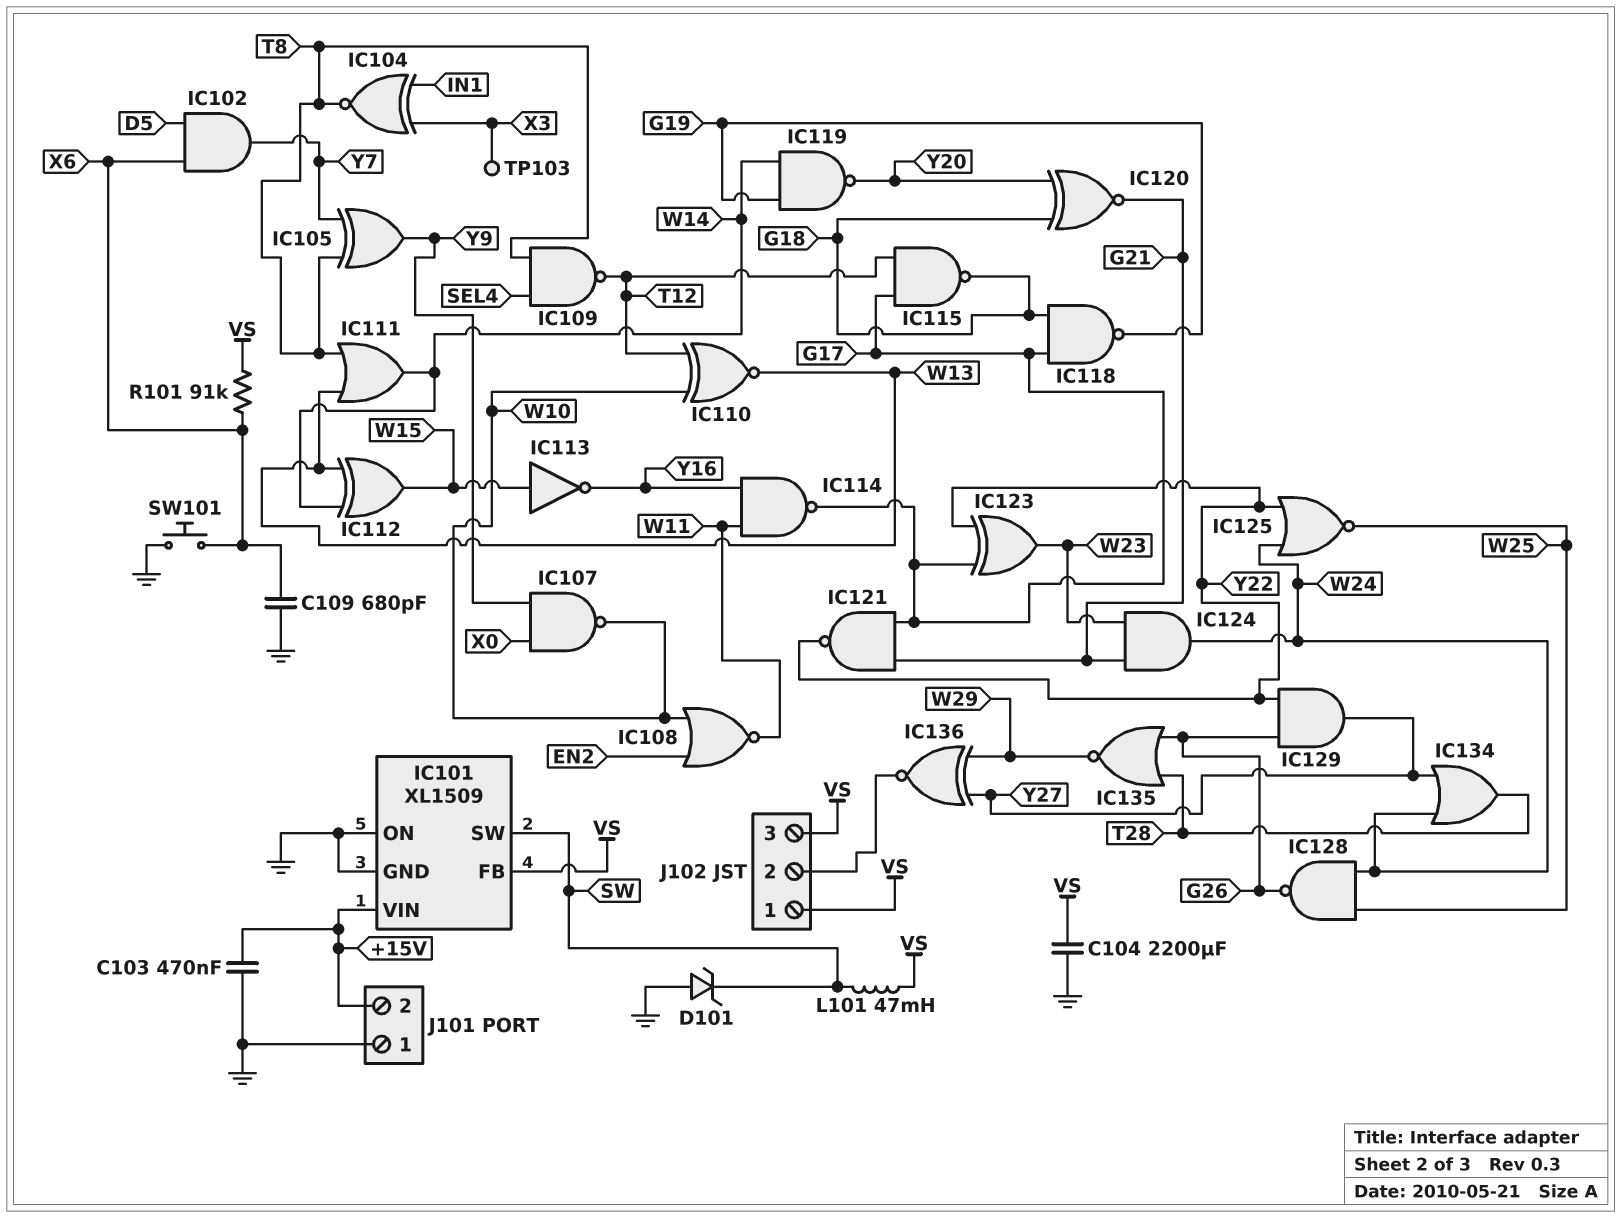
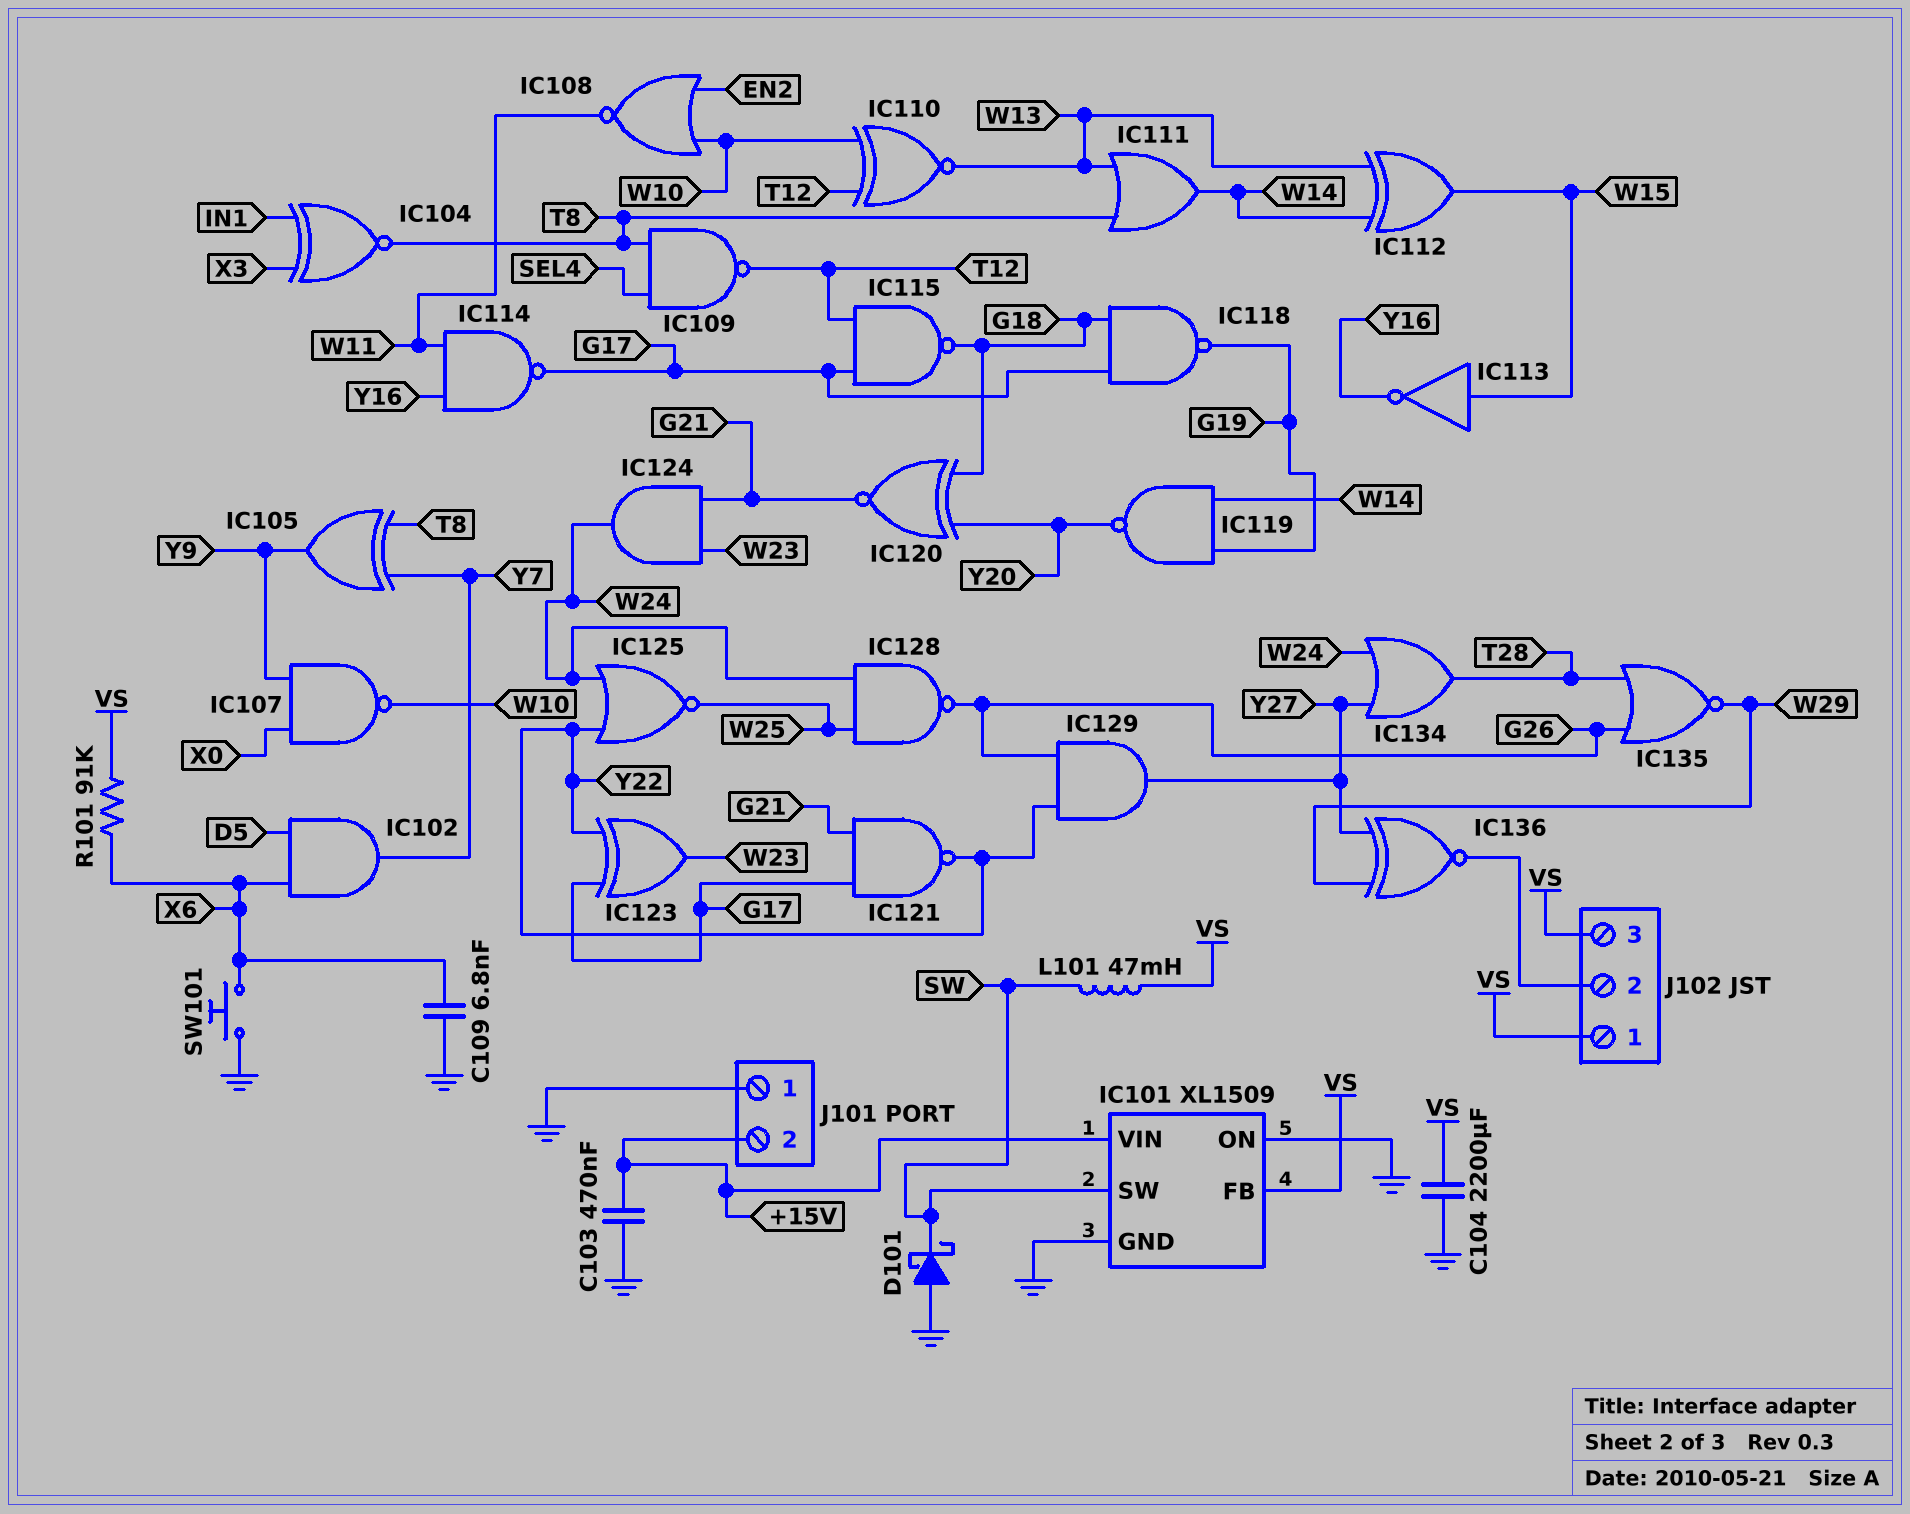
C109: 680pF (GND, X6) -> 6.8nF (GND, X6)
D101: zener (A GND, K SW) -> schottky (A GND, K SW)
TP103: test point (X3) -> none

